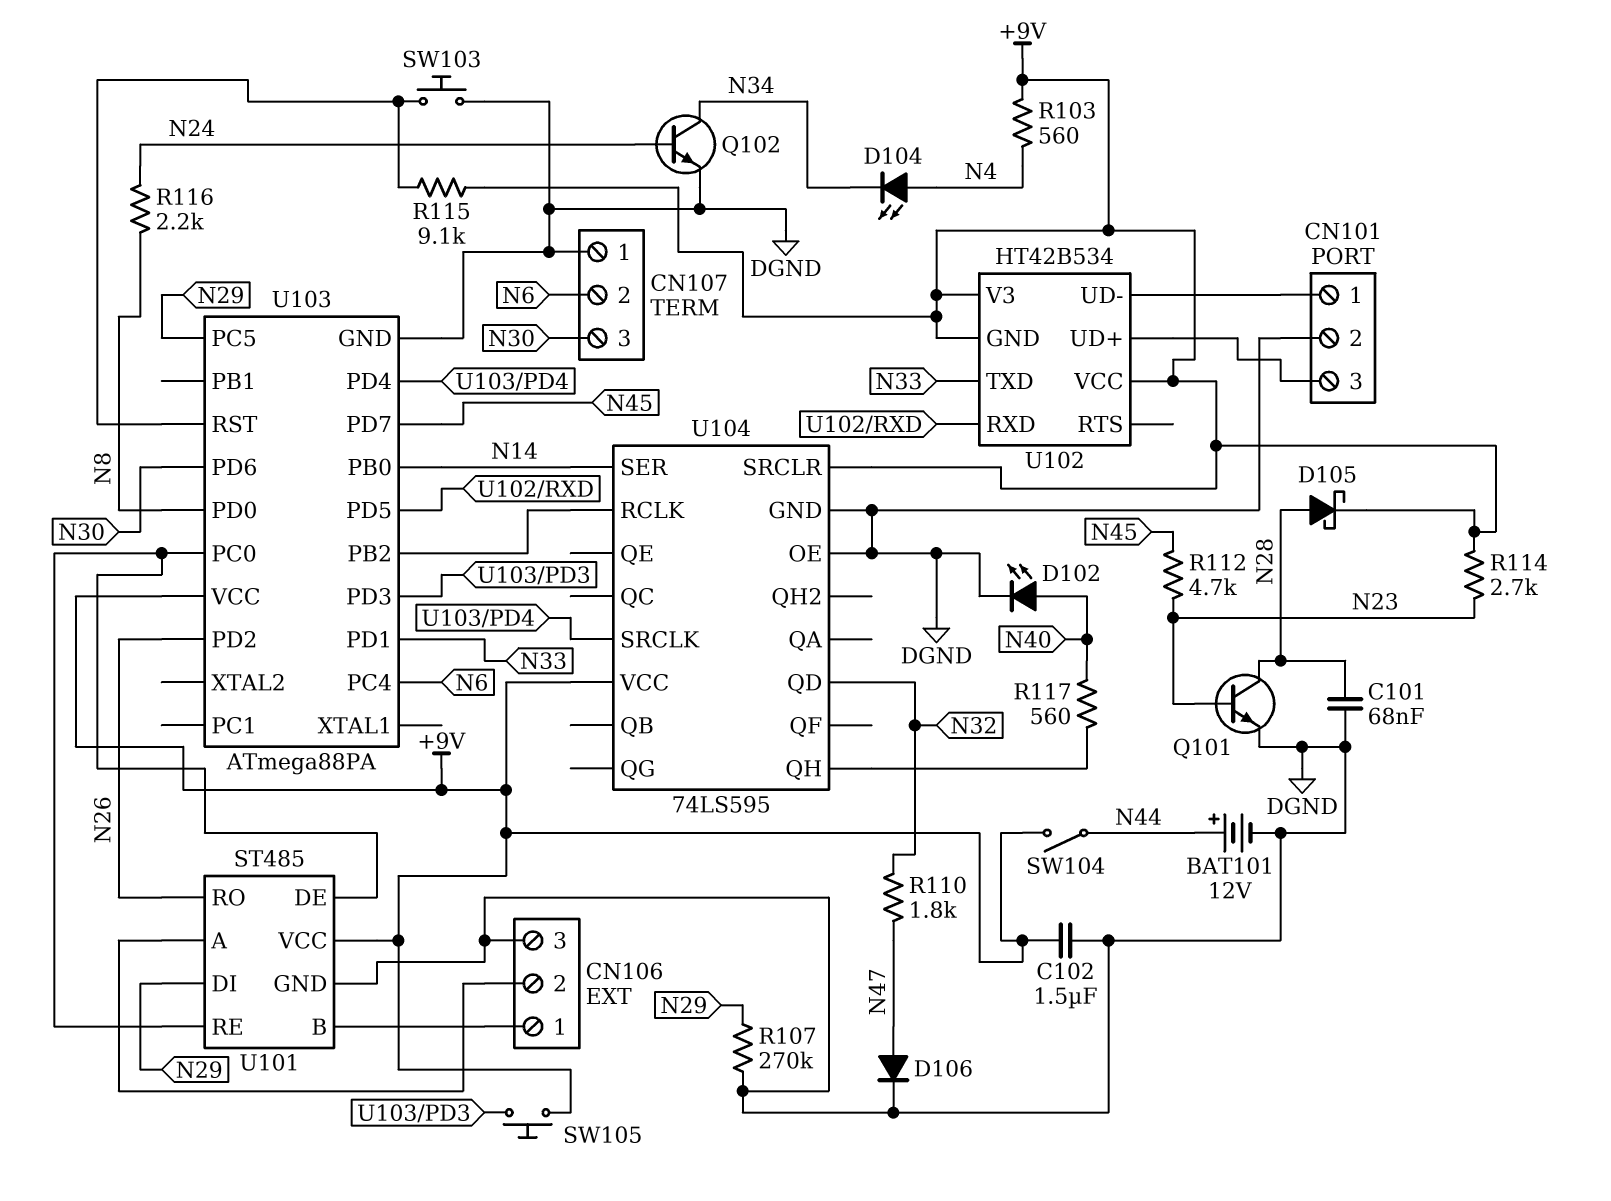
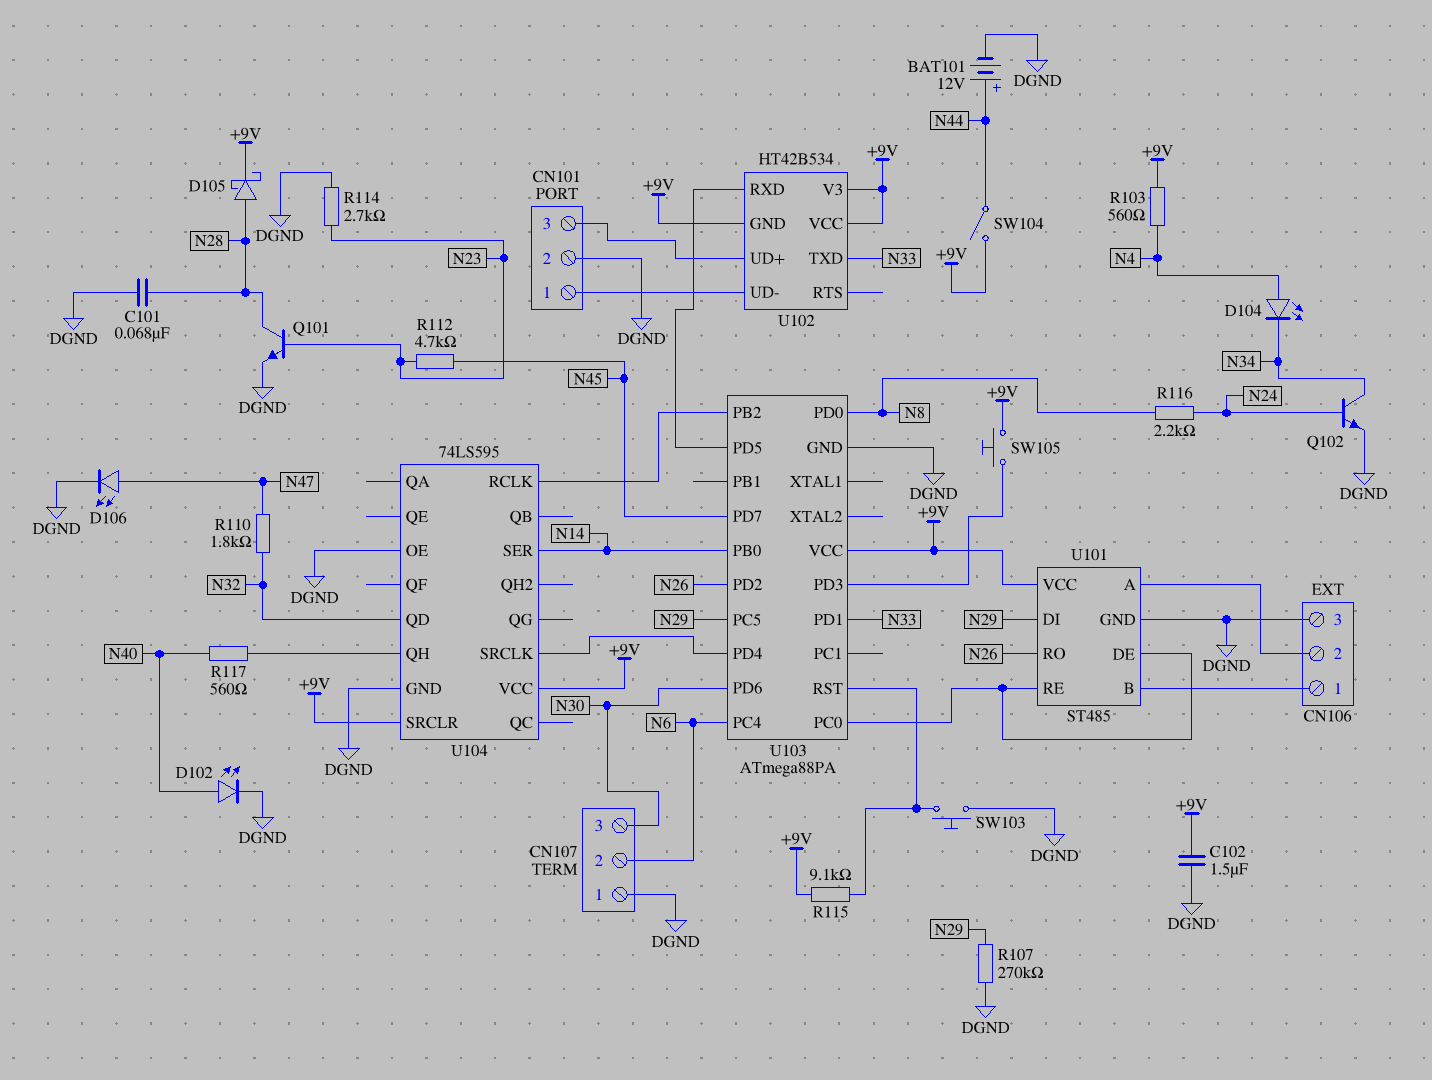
D106: diode (A N47, K DGND) -> LED (A N47, K DGND)
R114: 2.7k (+9V, N23) -> 2.7k (DGND, N23)

